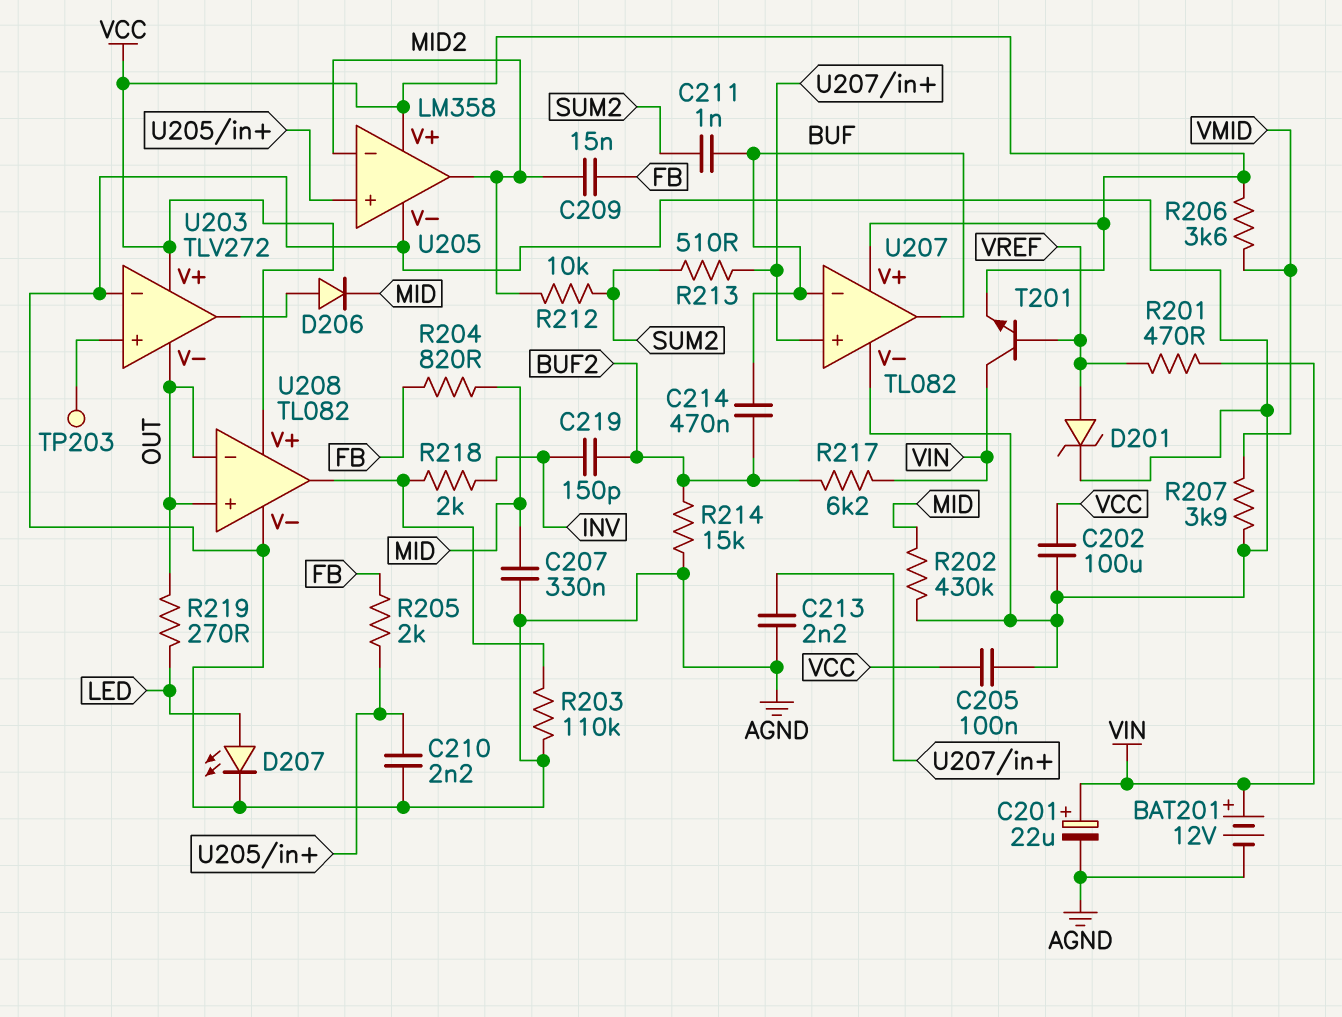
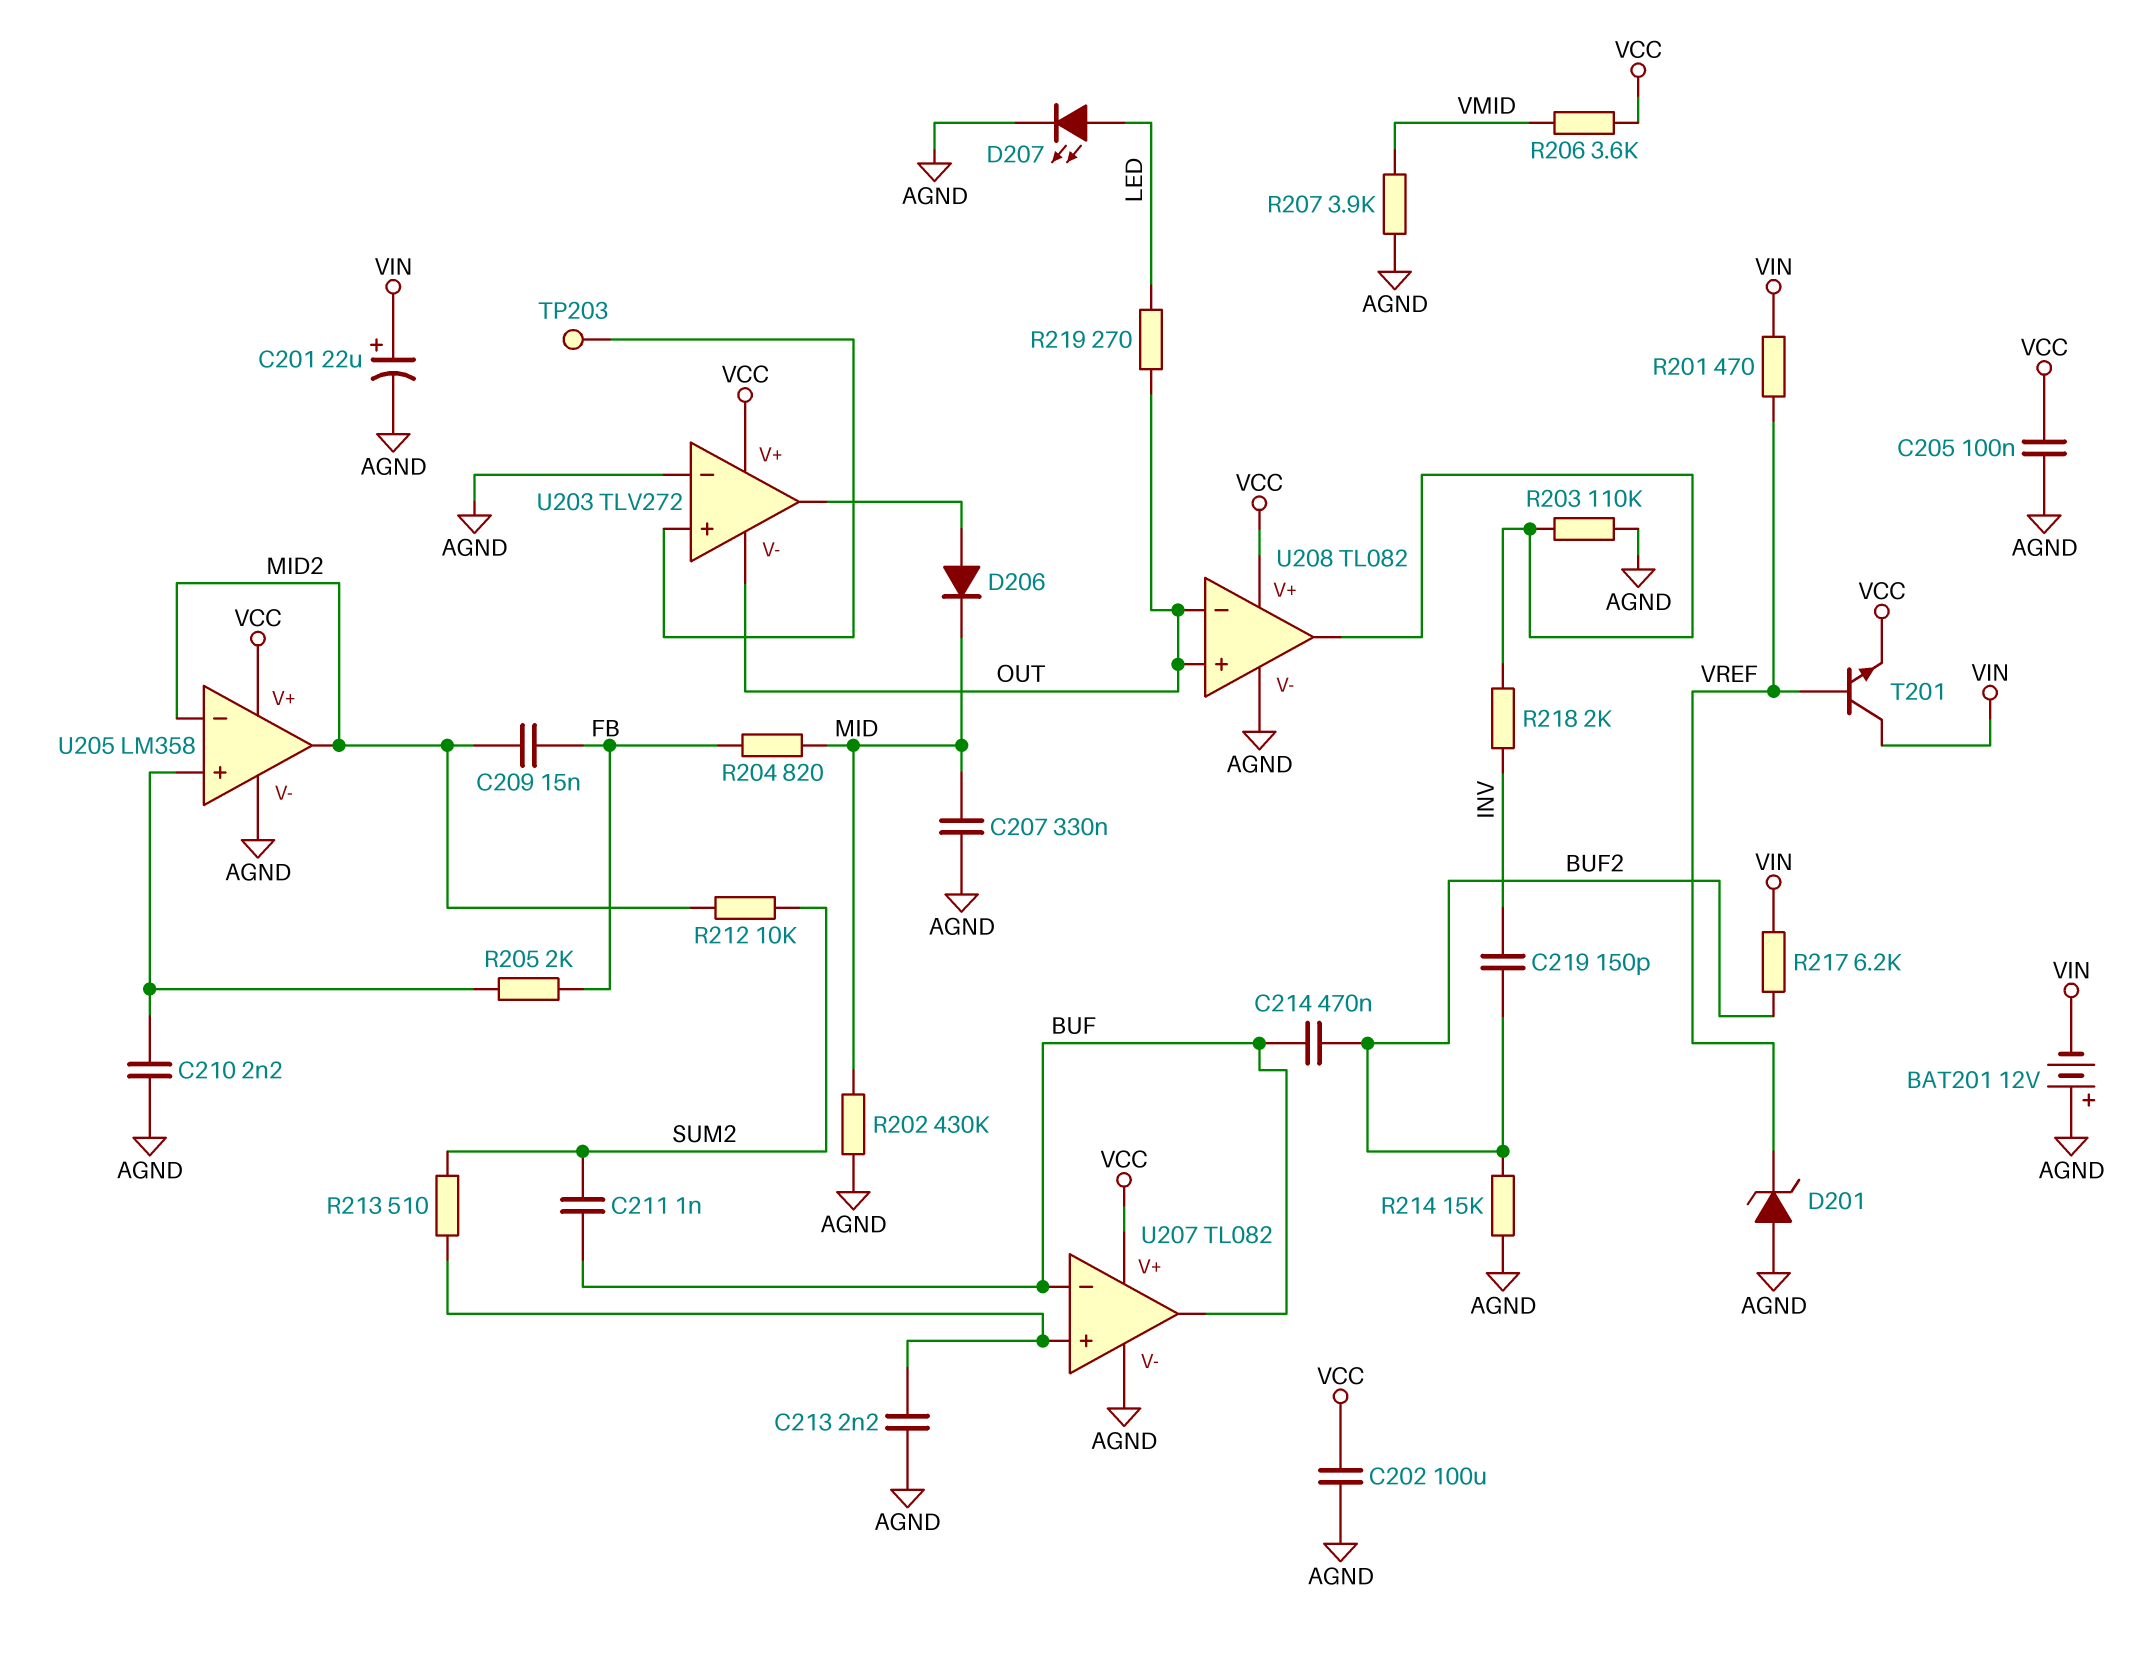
BAT201: 12V (plus VIN, minus AGND) -> 12V (plus AGND, minus VIN)
D201: zener (A VREF, K AGND) -> zener (A AGND, K VREF)

